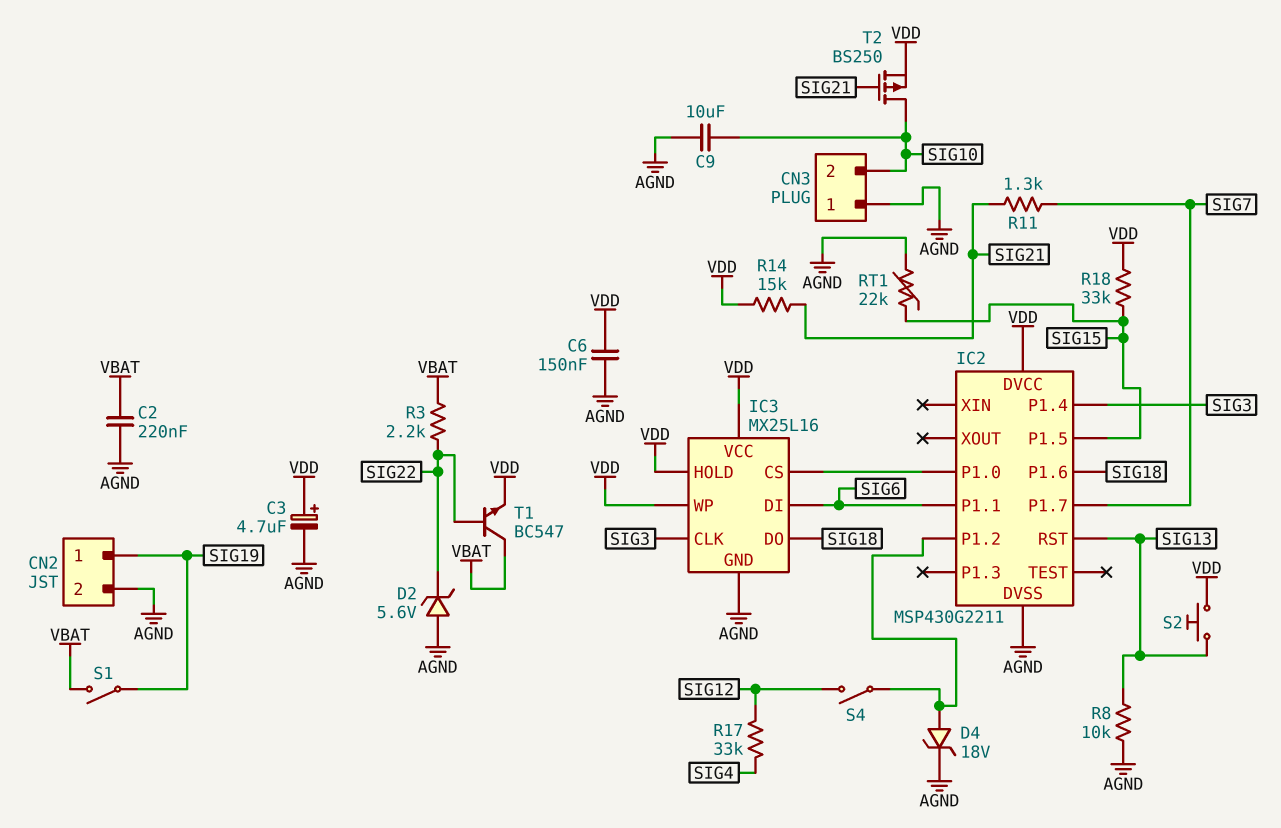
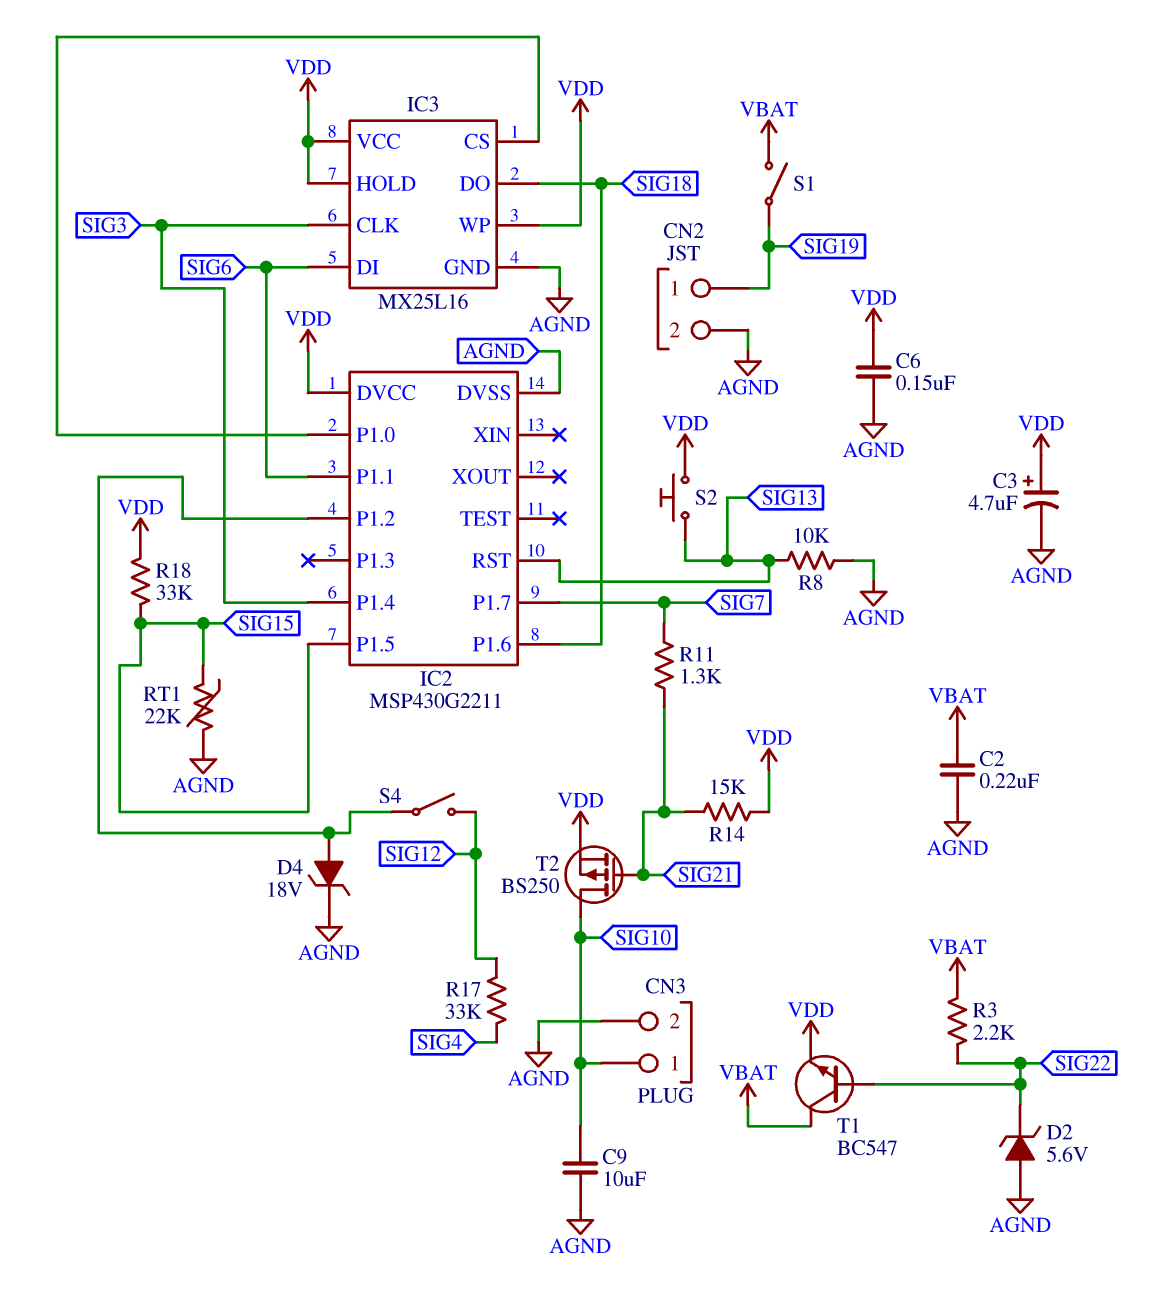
CN3 pin 1: AGND -> SIG10
CN3 pin 2: SIG10 -> AGND

